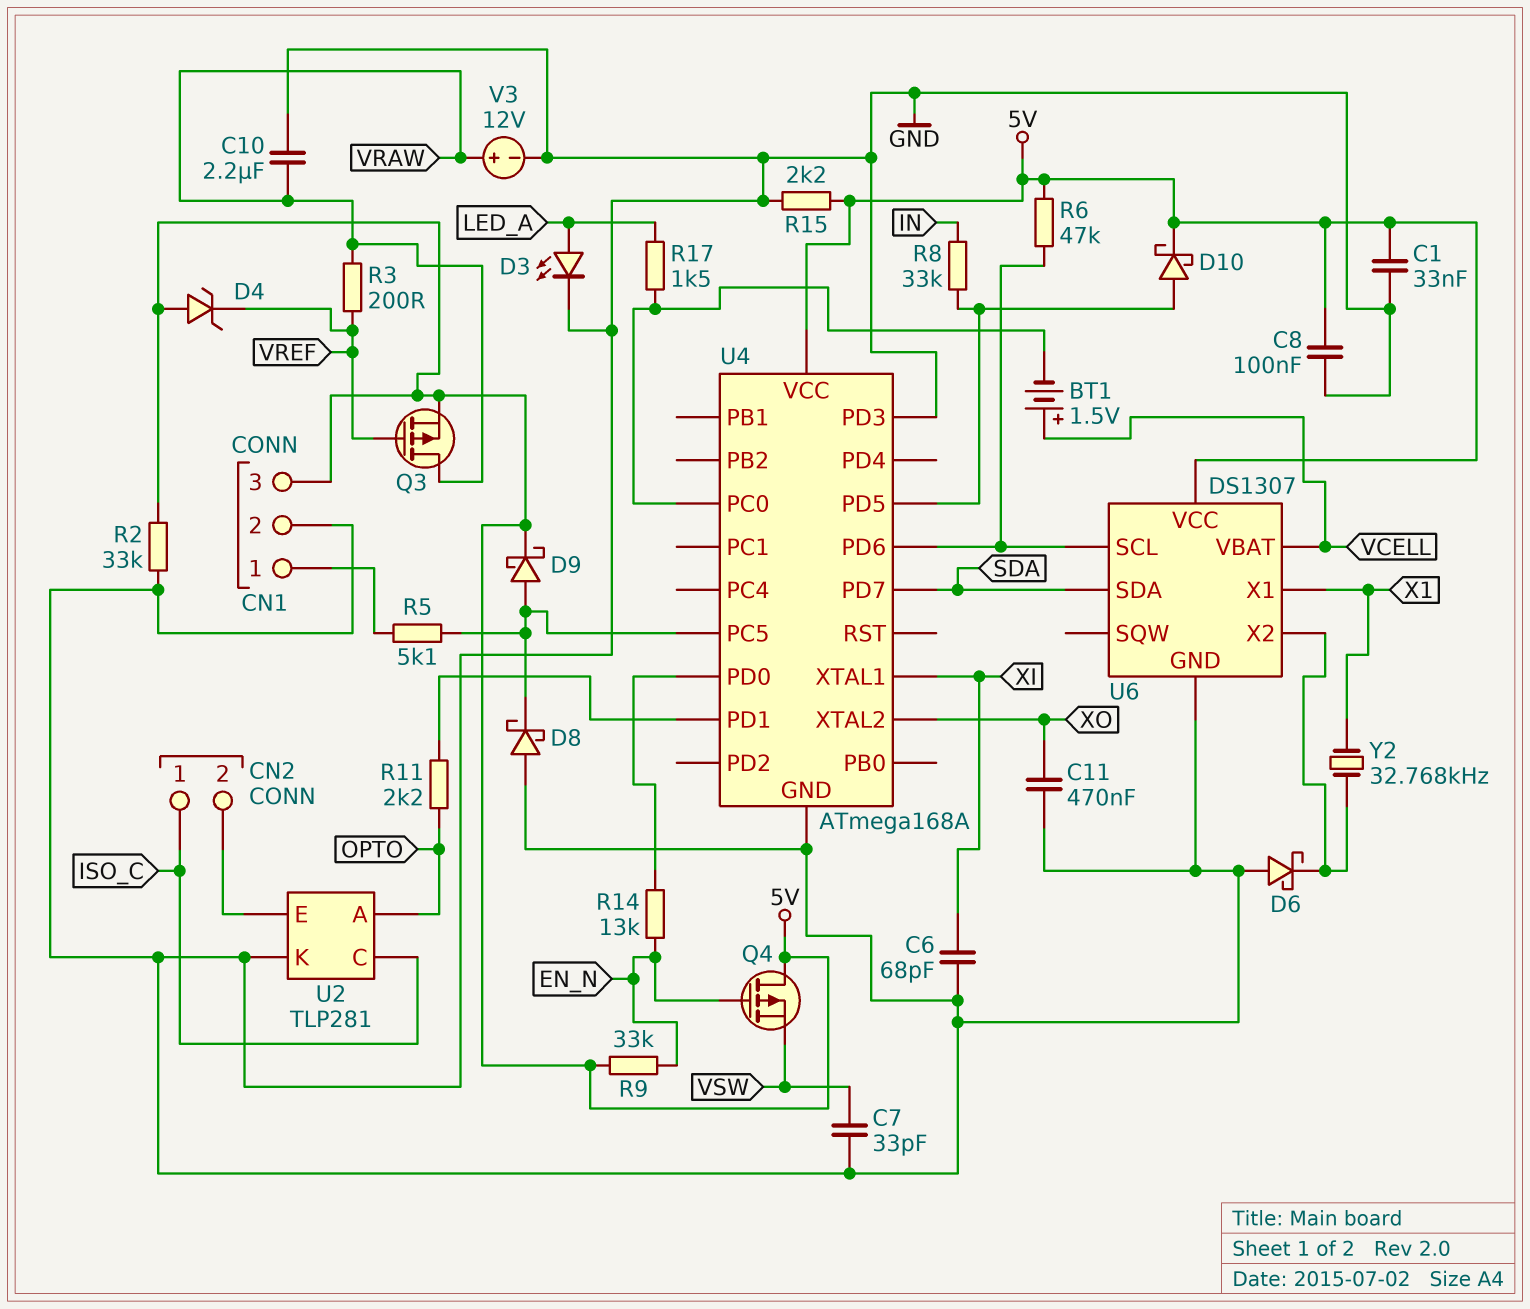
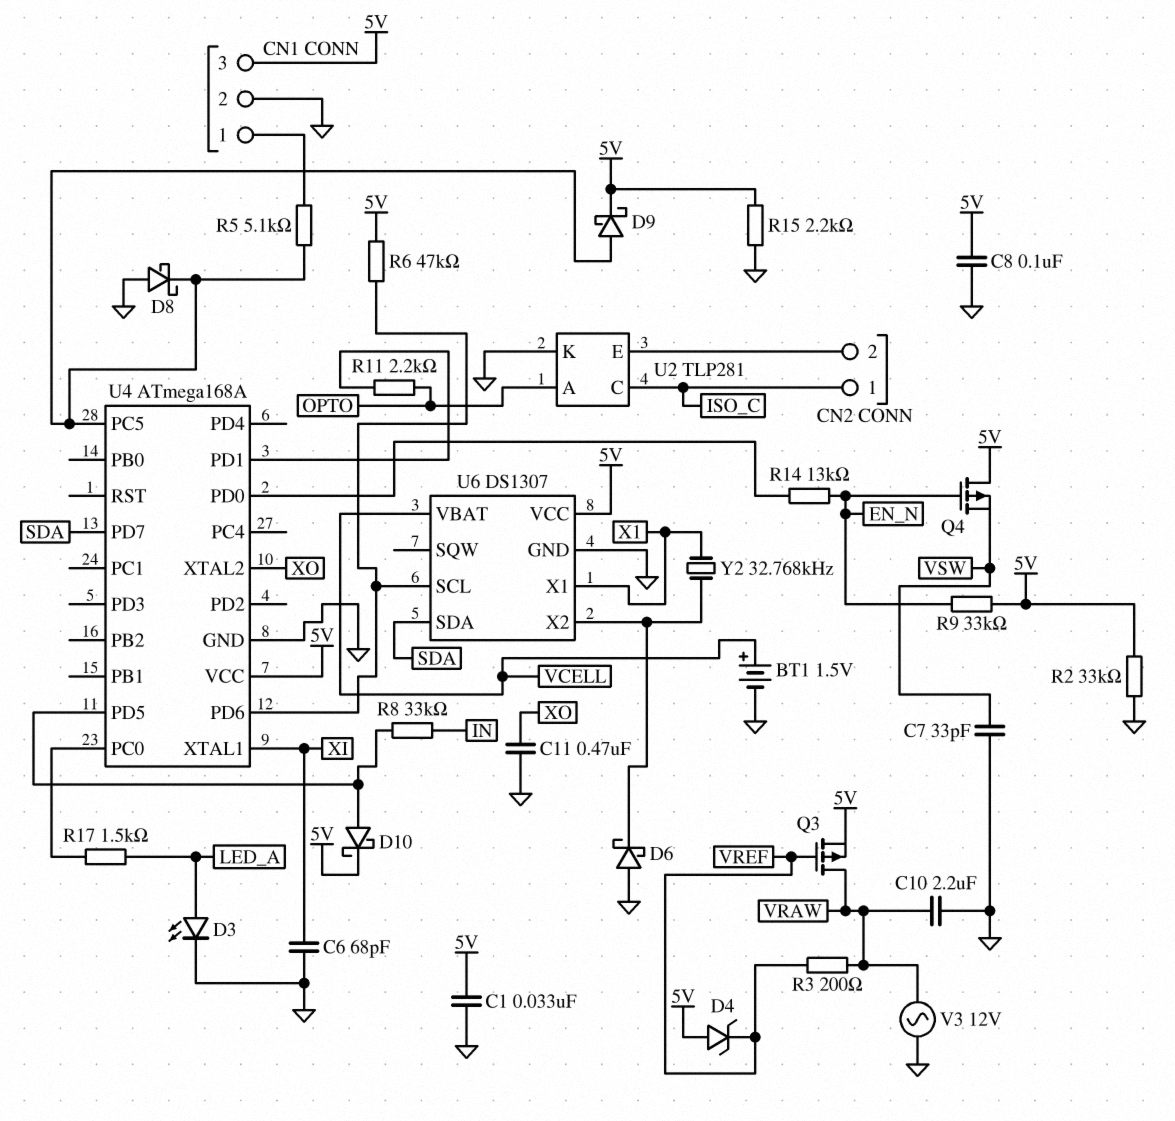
BT1: 1.5V (plus VCELL, minus U4/PC0) -> 1.5V (plus VCELL, minus GND)
U4 pin PD3: GND -> none
V3: 12V (plus VRAW, minus GND) -> AC 12V (GND, VRAW)

